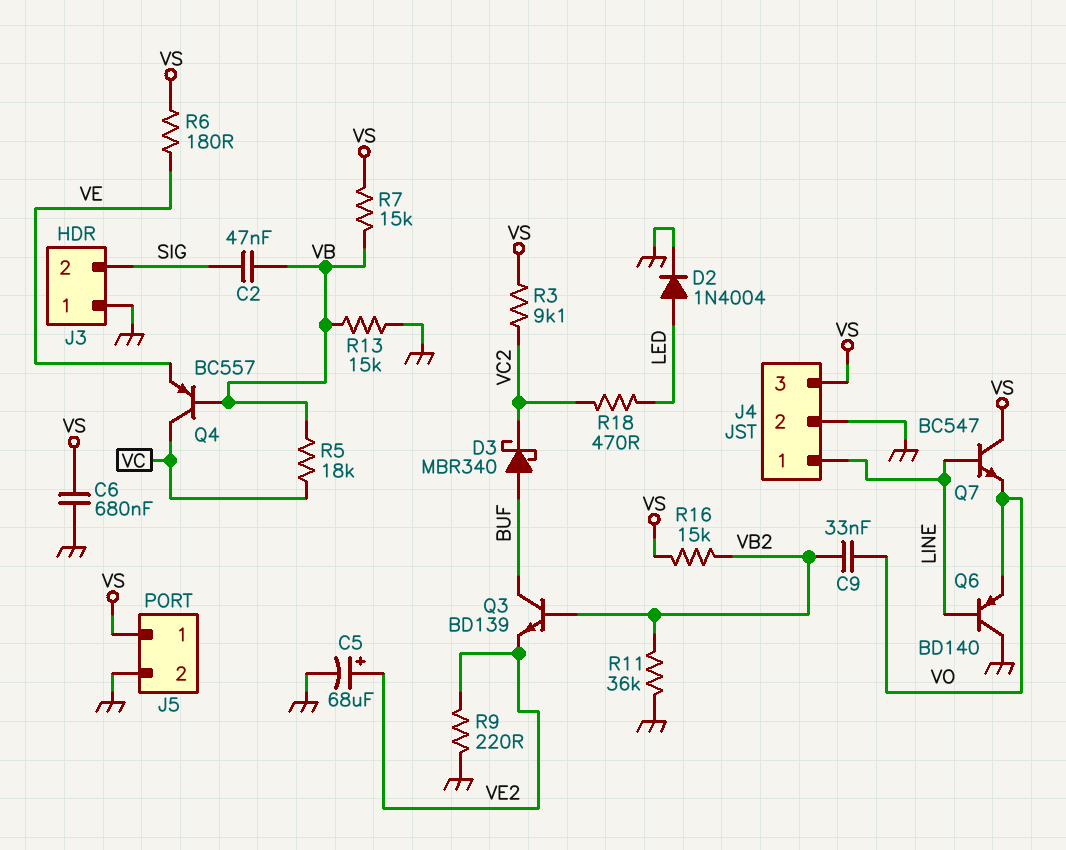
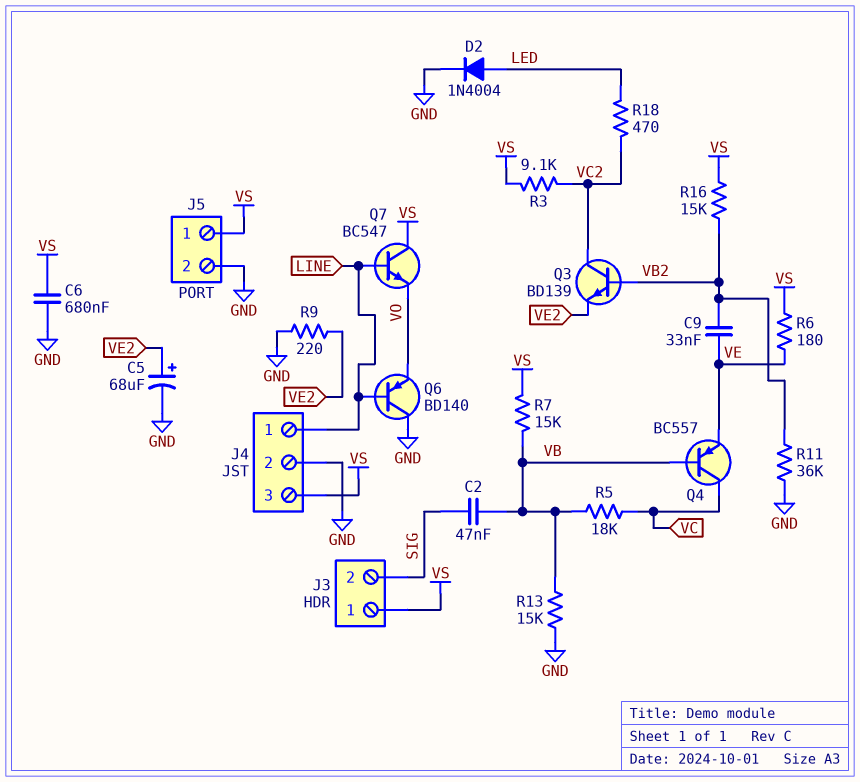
C9: 33nF (VB2, VO) -> 33nF (VB2, VE)
D3: schottky MBR340 (A BUF, K VC2) -> none
J3 pin 1: GND -> VS
Q3: NPN BD139 (B VB2, C BUF, E VE2) -> NPN BD139 (B VB2, C VC2, E VE2)

